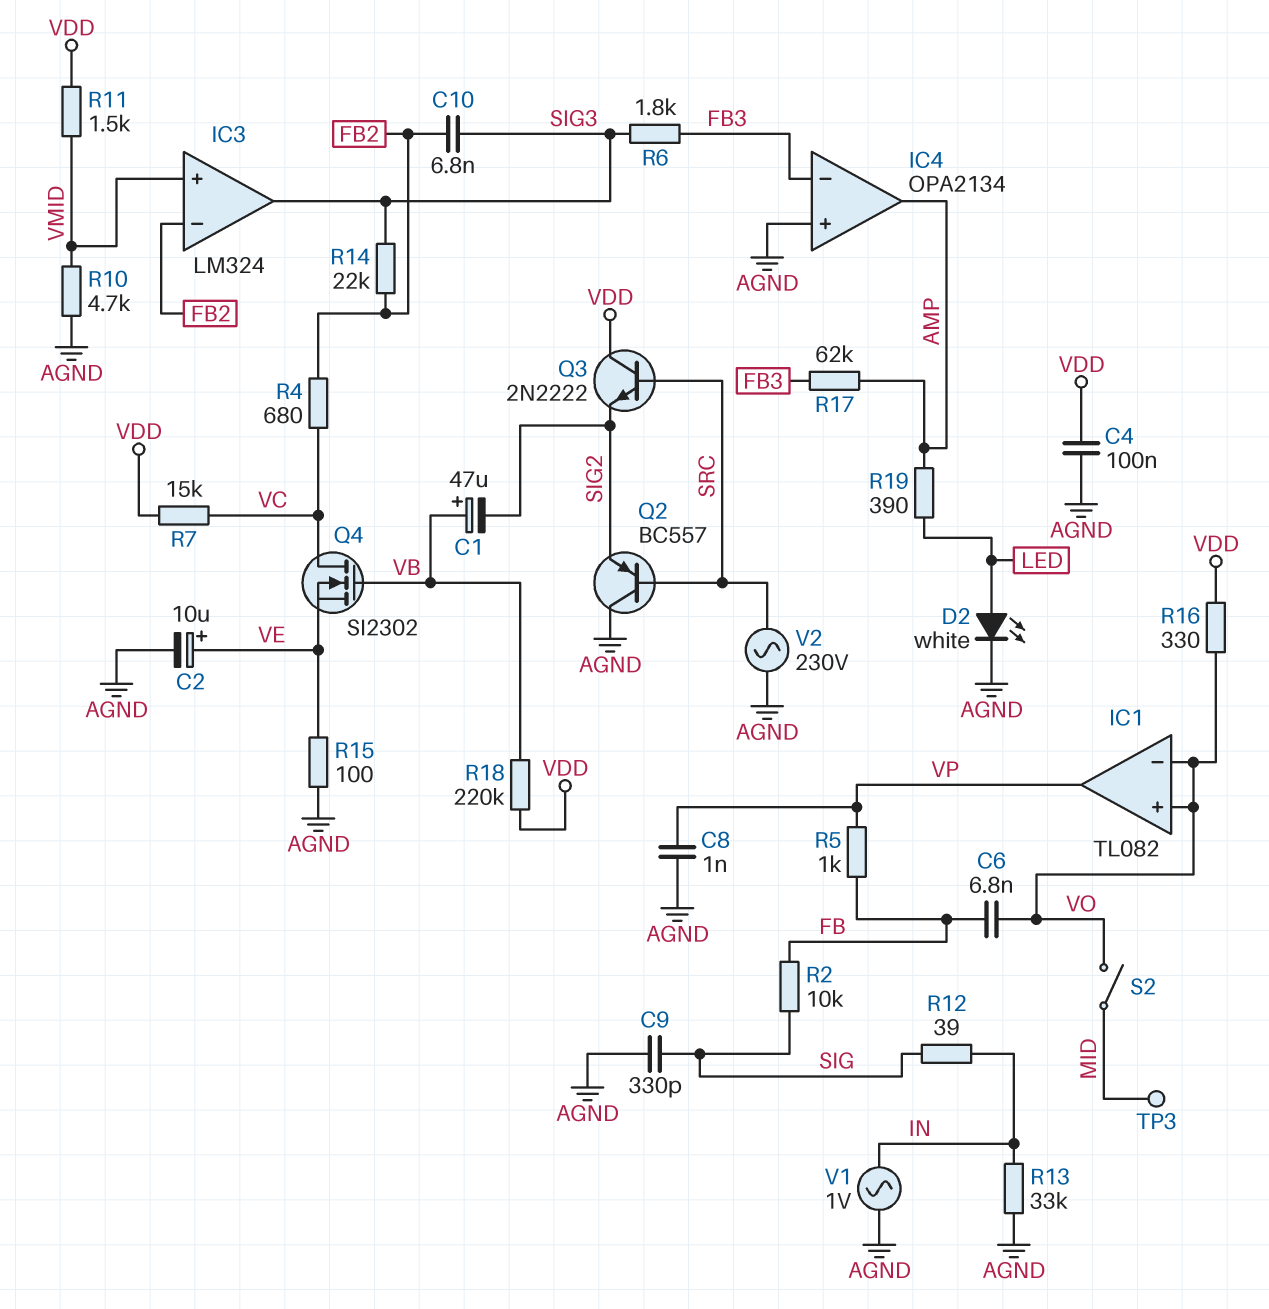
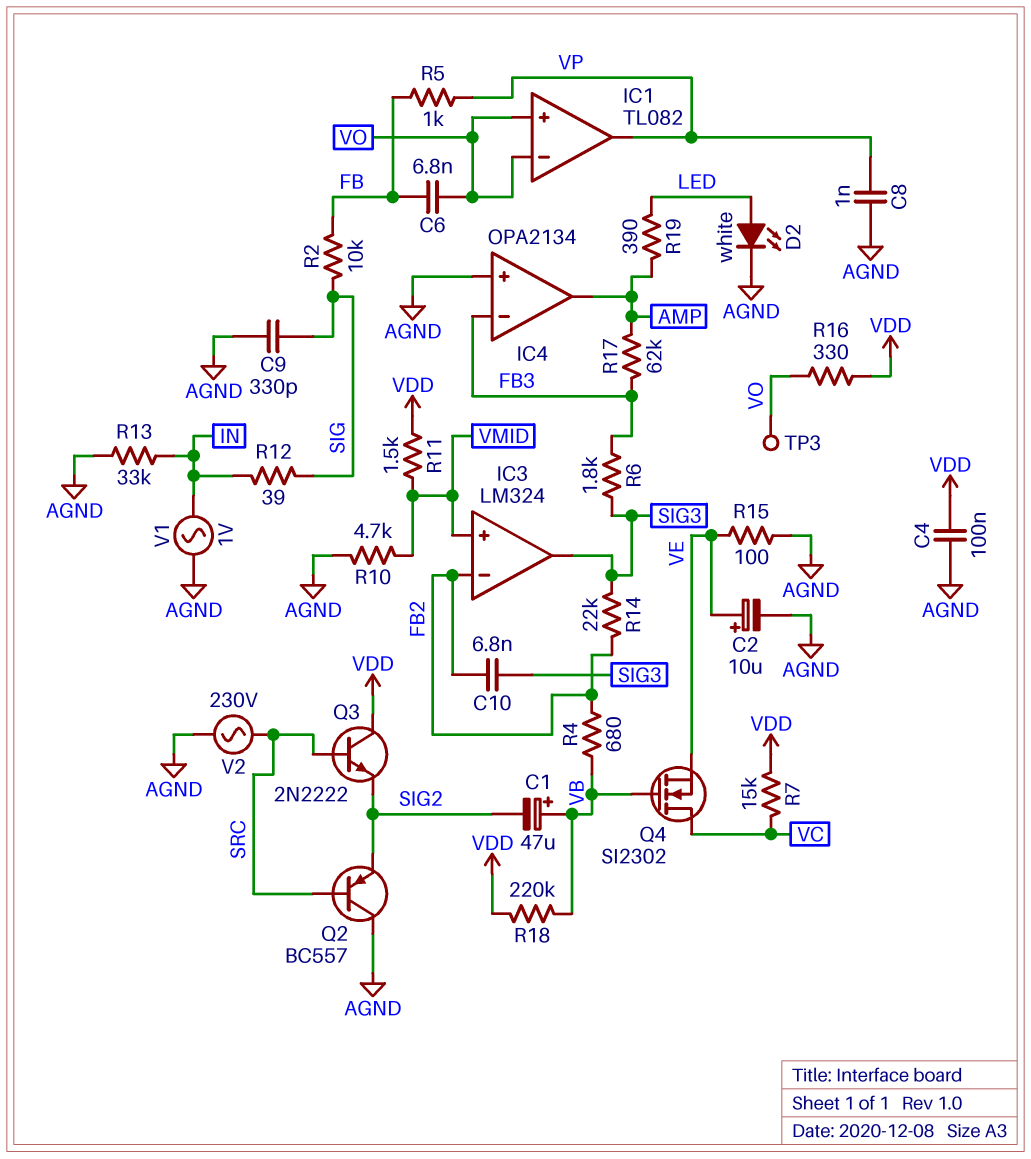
R4: 680 (FB2, VC) -> 680 (FB2, VB)
S2: switch (MID, VO) -> none
TP3: test point (MID) -> test point (VO)

